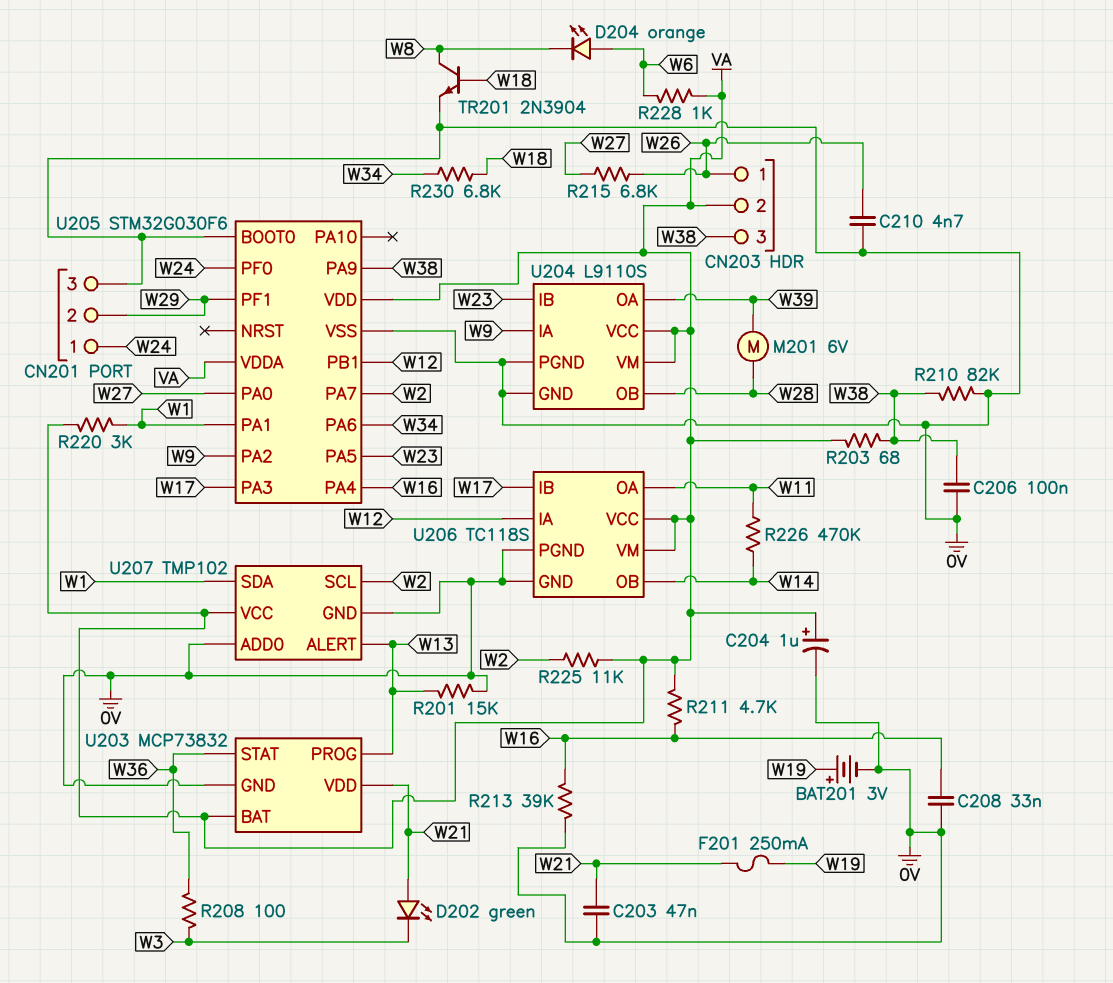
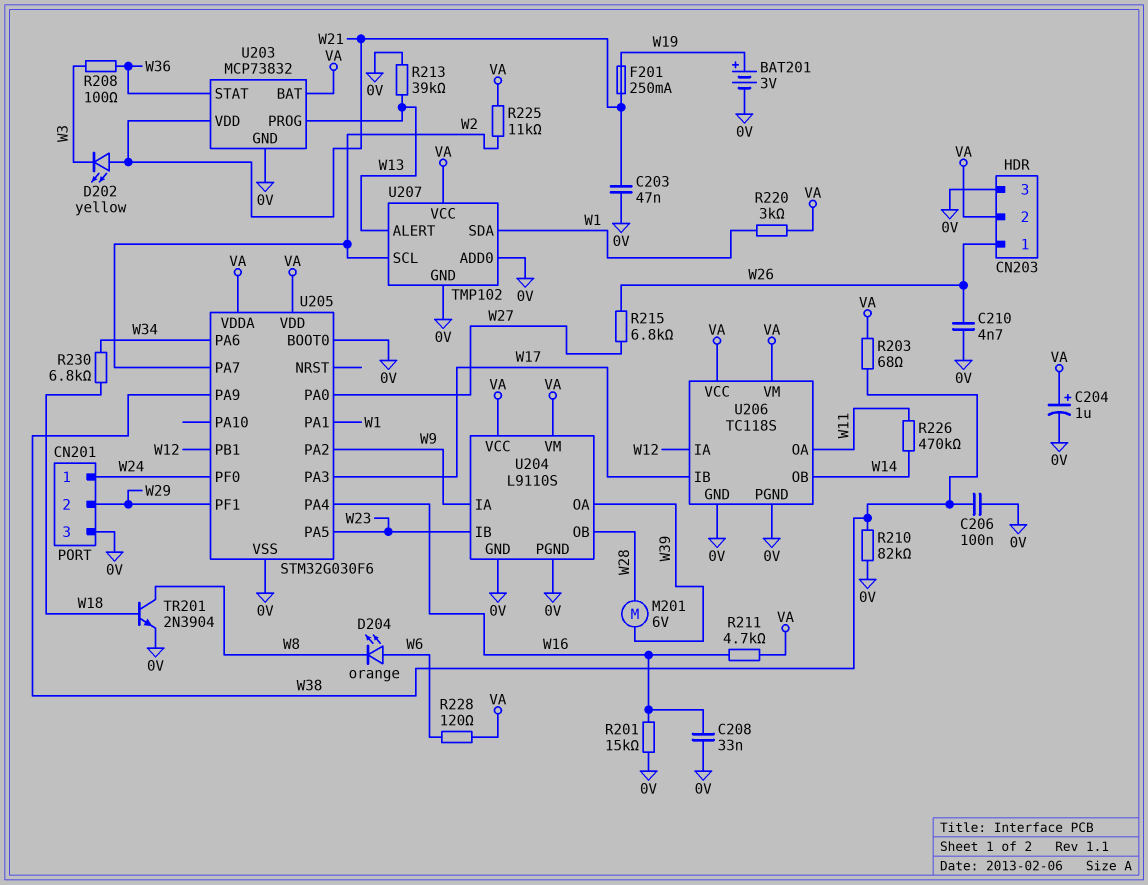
CN203 pin 3: W38 -> 0V
D202: LED green (A W21, K W3) -> LED yellow (A W21, K W3)
R201: 15k (0V, W13) -> 15k (0V, W16)
R213: 39k (0V, W16) -> 39k (0V, W13)
R228: 1k (VA, W6) -> 120 (VA, W6)

